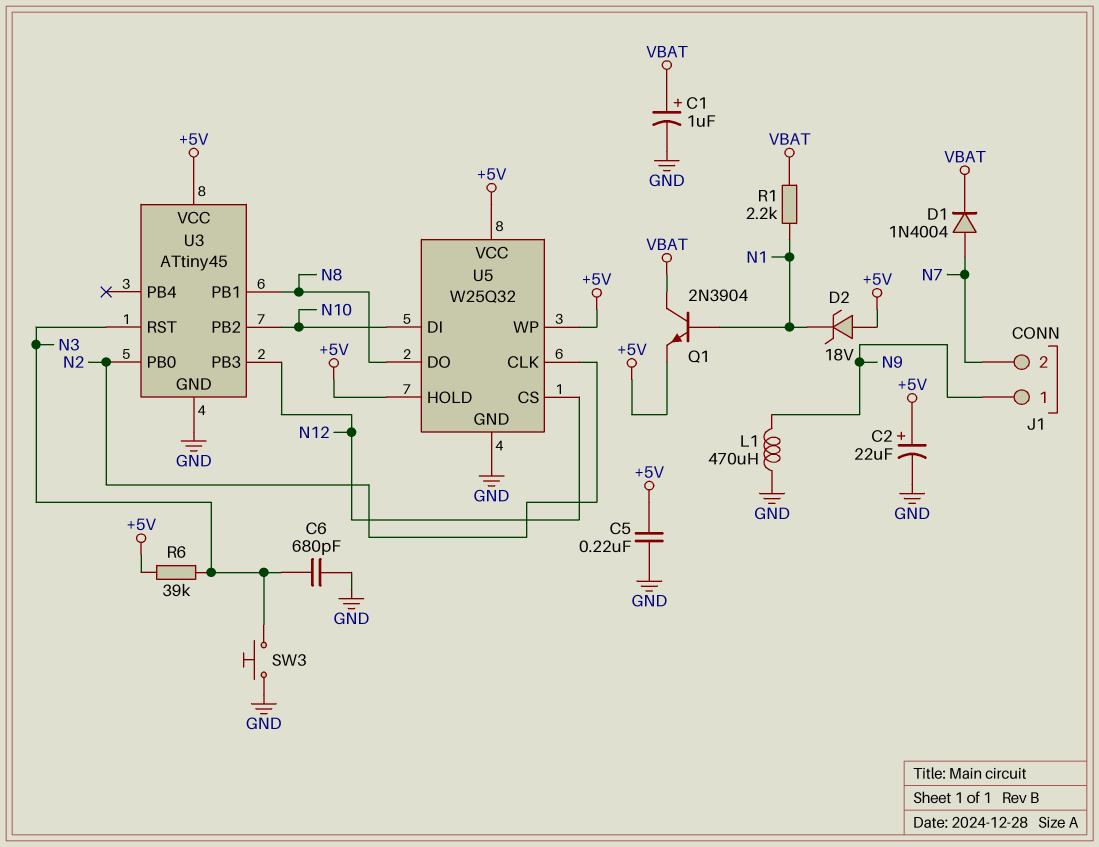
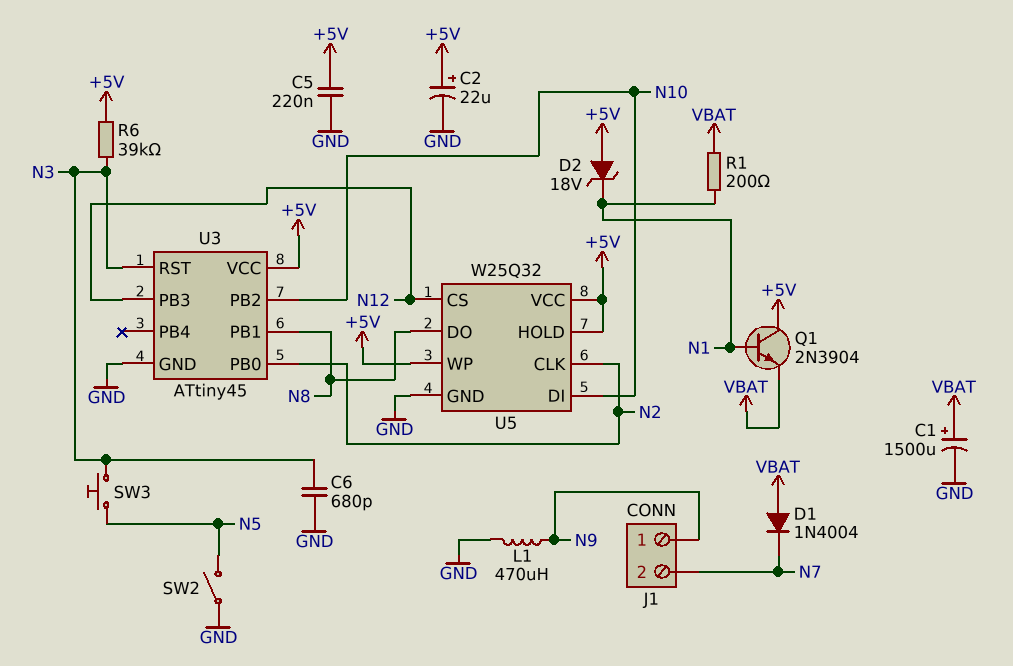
C1: 1uF (plus VBAT, minus GND) -> 1500uF (plus VBAT, minus GND)
D1: diode 1N4004 (A N7, K VBAT) -> diode 1N4004 (A VBAT, K N7)
Q1: NPN 2N3904 (B N1, C VBAT, E +5V) -> NPN 2N3904 (B N1, C +5V, E VBAT)
R1: 2.2k (N1, VBAT) -> 200 (N1, VBAT)
SW2: none -> switch (GND, N5)
SW3: button (GND, N3) -> button (N3, N5)

